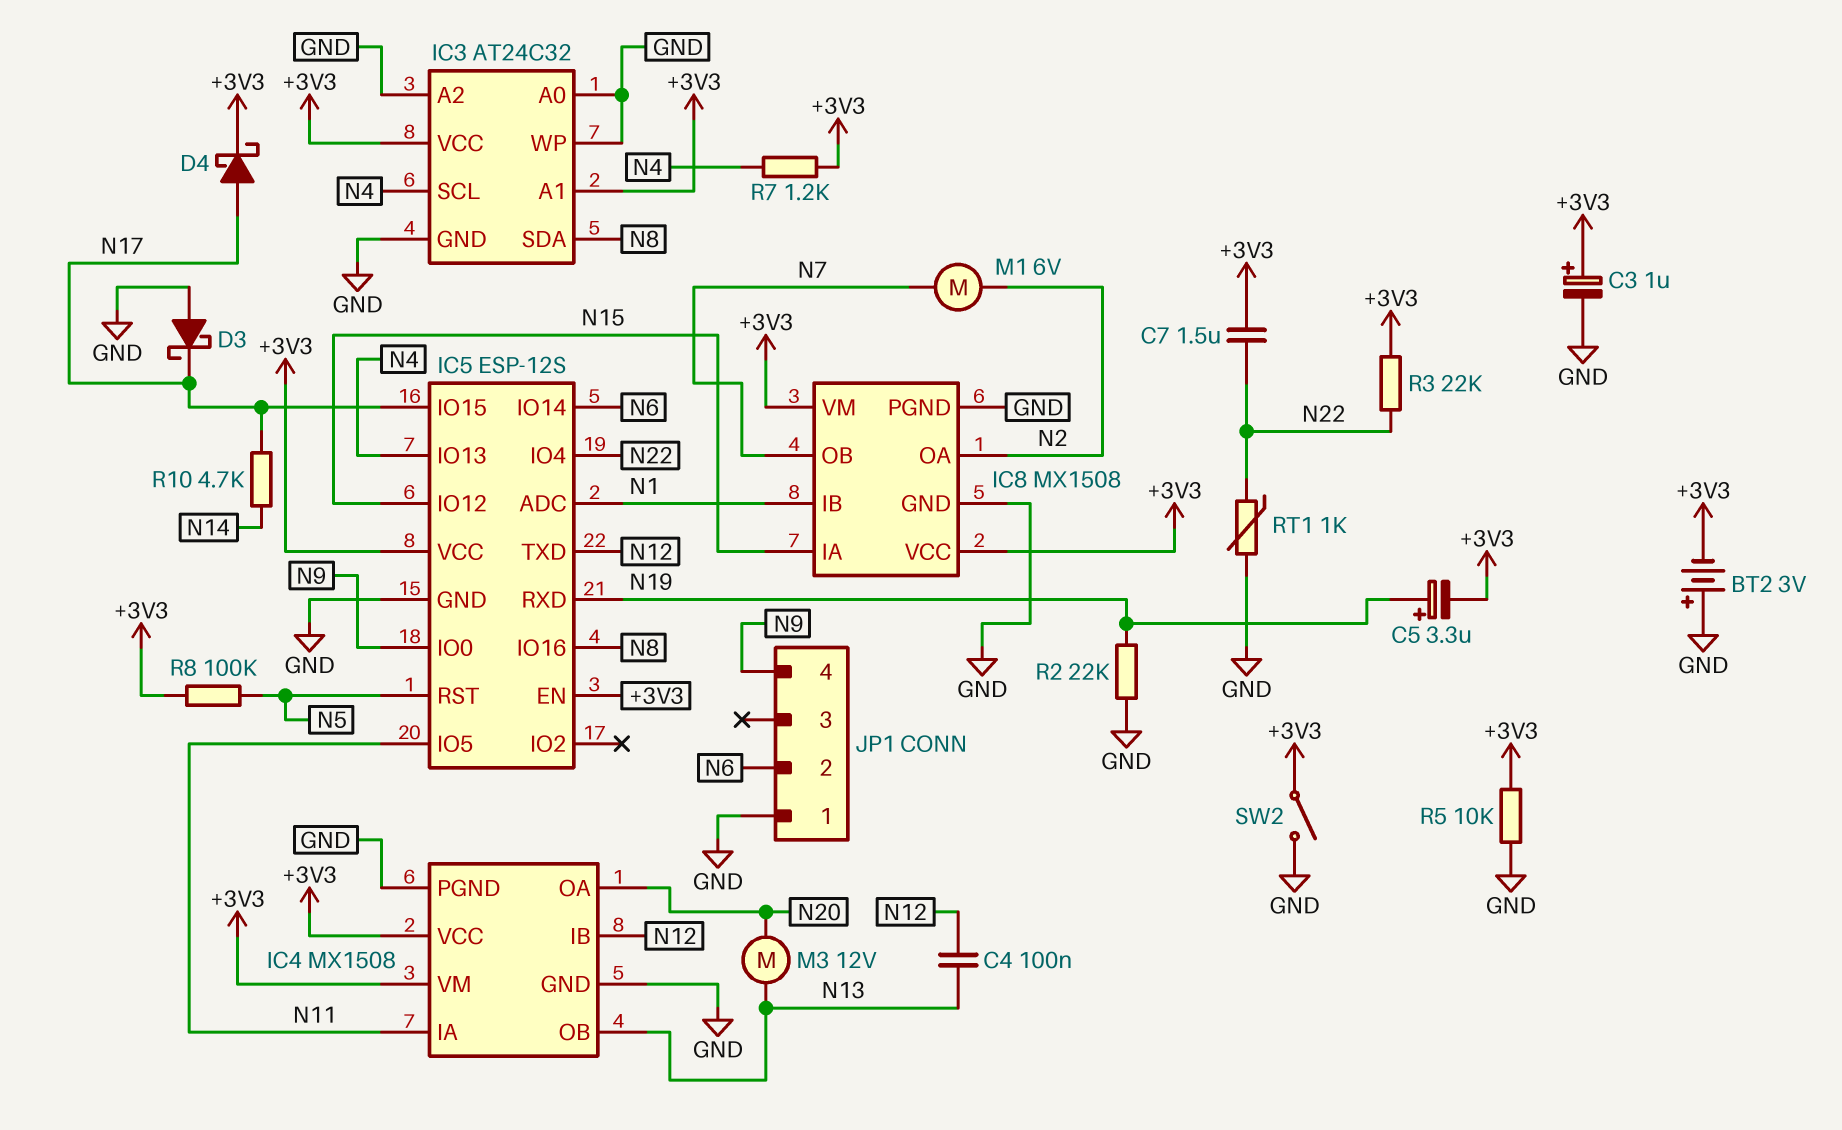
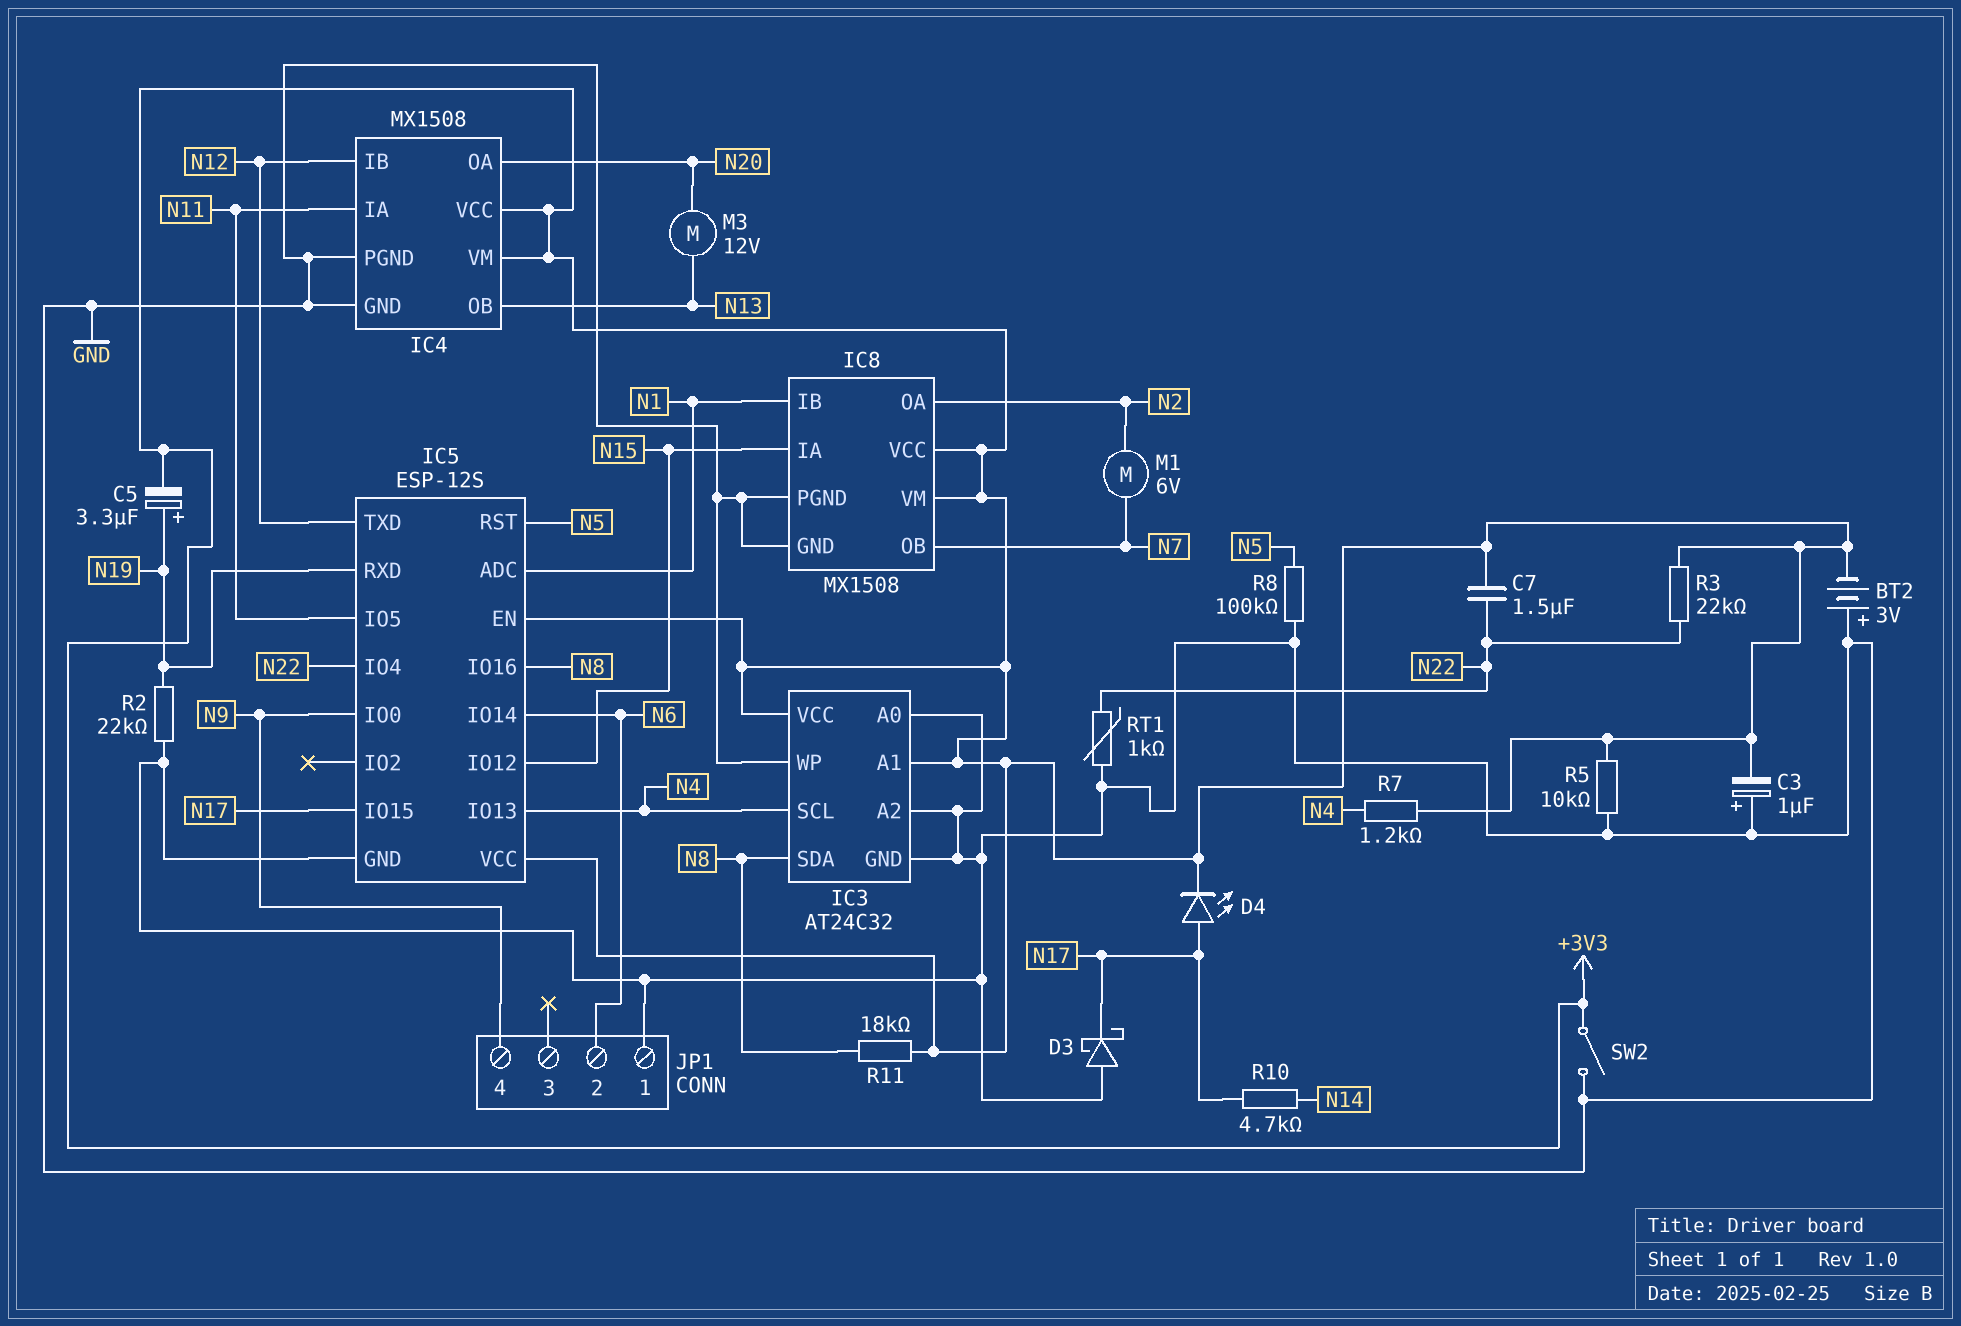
C3: 1uF (plus +3V3, minus GND) -> 1uF (plus GND, minus +3V3)
C4: 100nF (N12, N13) -> none
D4: schottky (A N17, K +3V3) -> LED (A N17, K +3V3)
R8: 100k (+3V3, N5) -> 100k (GND, N5)
R11: none -> 18k (+3V3, N8)

